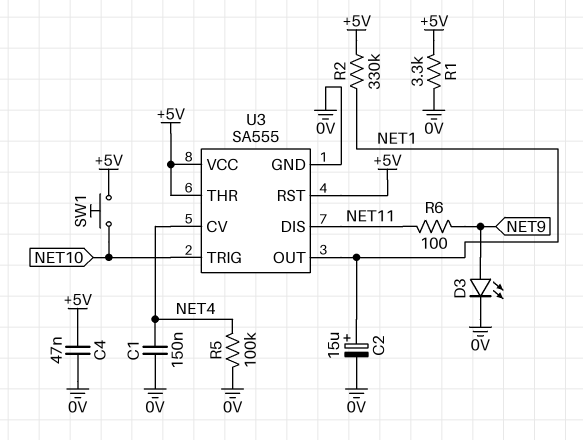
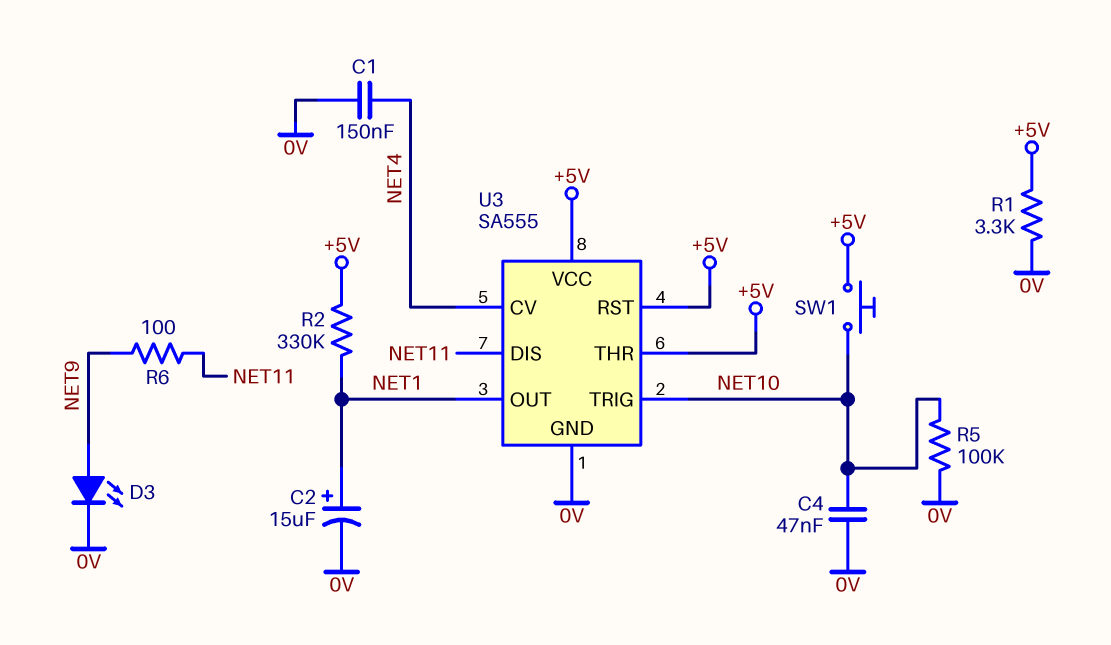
C4: 47nF (+5V, 0V) -> 47nF (0V, NET10)
R5: 100k (0V, NET4) -> 100k (0V, NET10)

